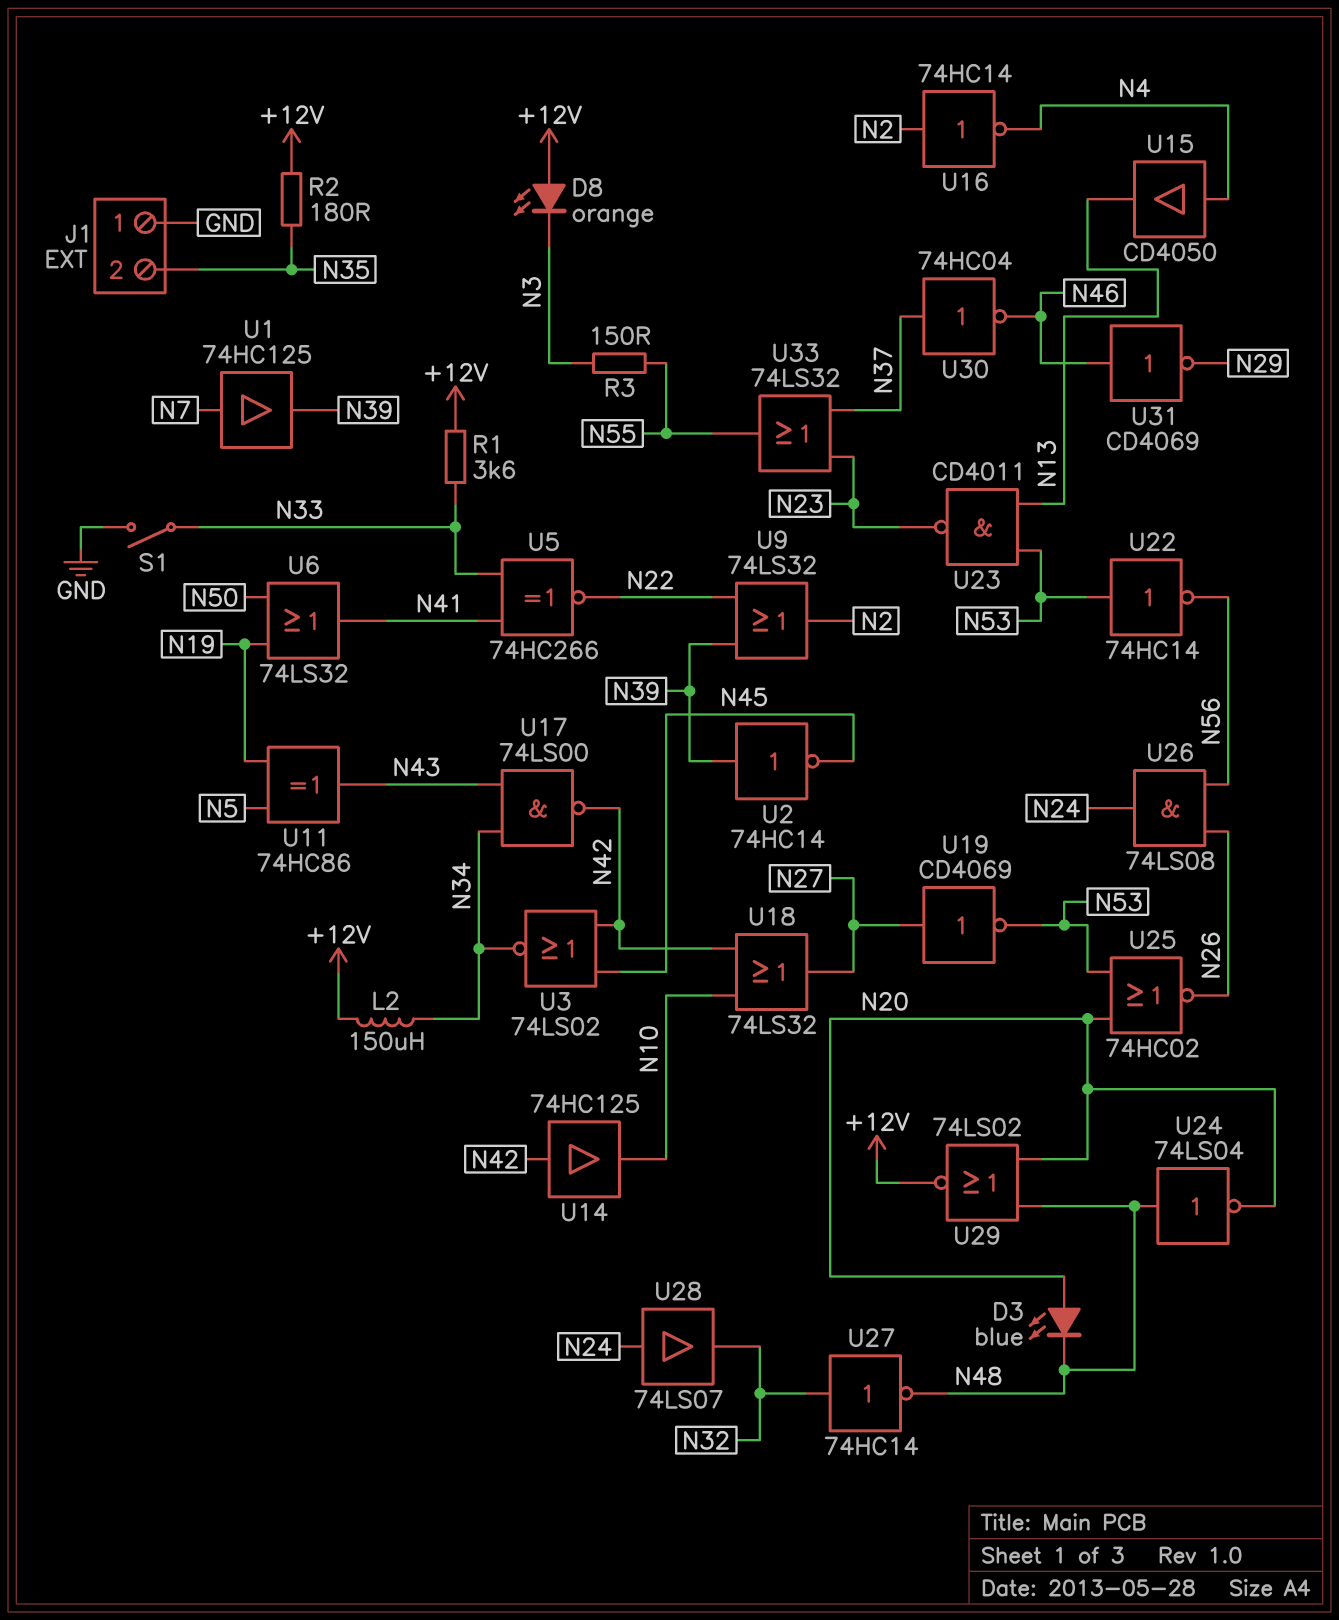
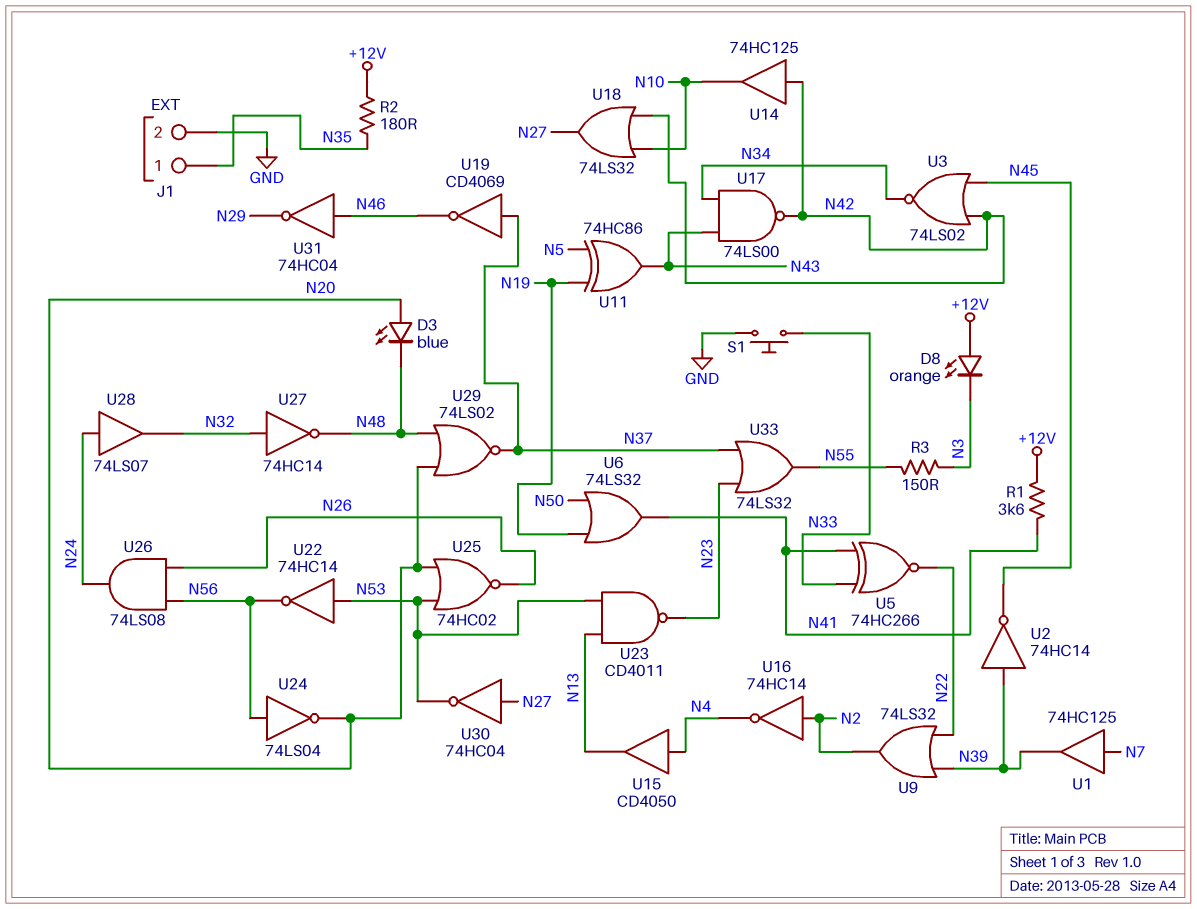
J1 pin 1: GND -> N35
J1 pin 2: N35 -> GND
L2: 150uH (+12V, N34) -> none
R1: 3.6k (+12V, N33) -> 3.6k (+12V, N41)
S1: switch (GND, N33) -> button (GND, N33)
U19: NOT CD4069 (in N27, out N53) -> NOT CD4069 (in N37, out N46)
U24: NOT 74LS04 (in N48, out N20) -> NOT 74LS04 (in N56, out N20)
U29: NOR 74LS02 (in N20, in N48, out +12V) -> NOR 74LS02 (in N20, in N48, out N37)
U30: NOT 74HC04 (in N37, out N46) -> NOT 74HC04 (in N27, out N53)
U31: NOT CD4069 (in N46, out N29) -> NOT 74HC04 (in N46, out N29)

